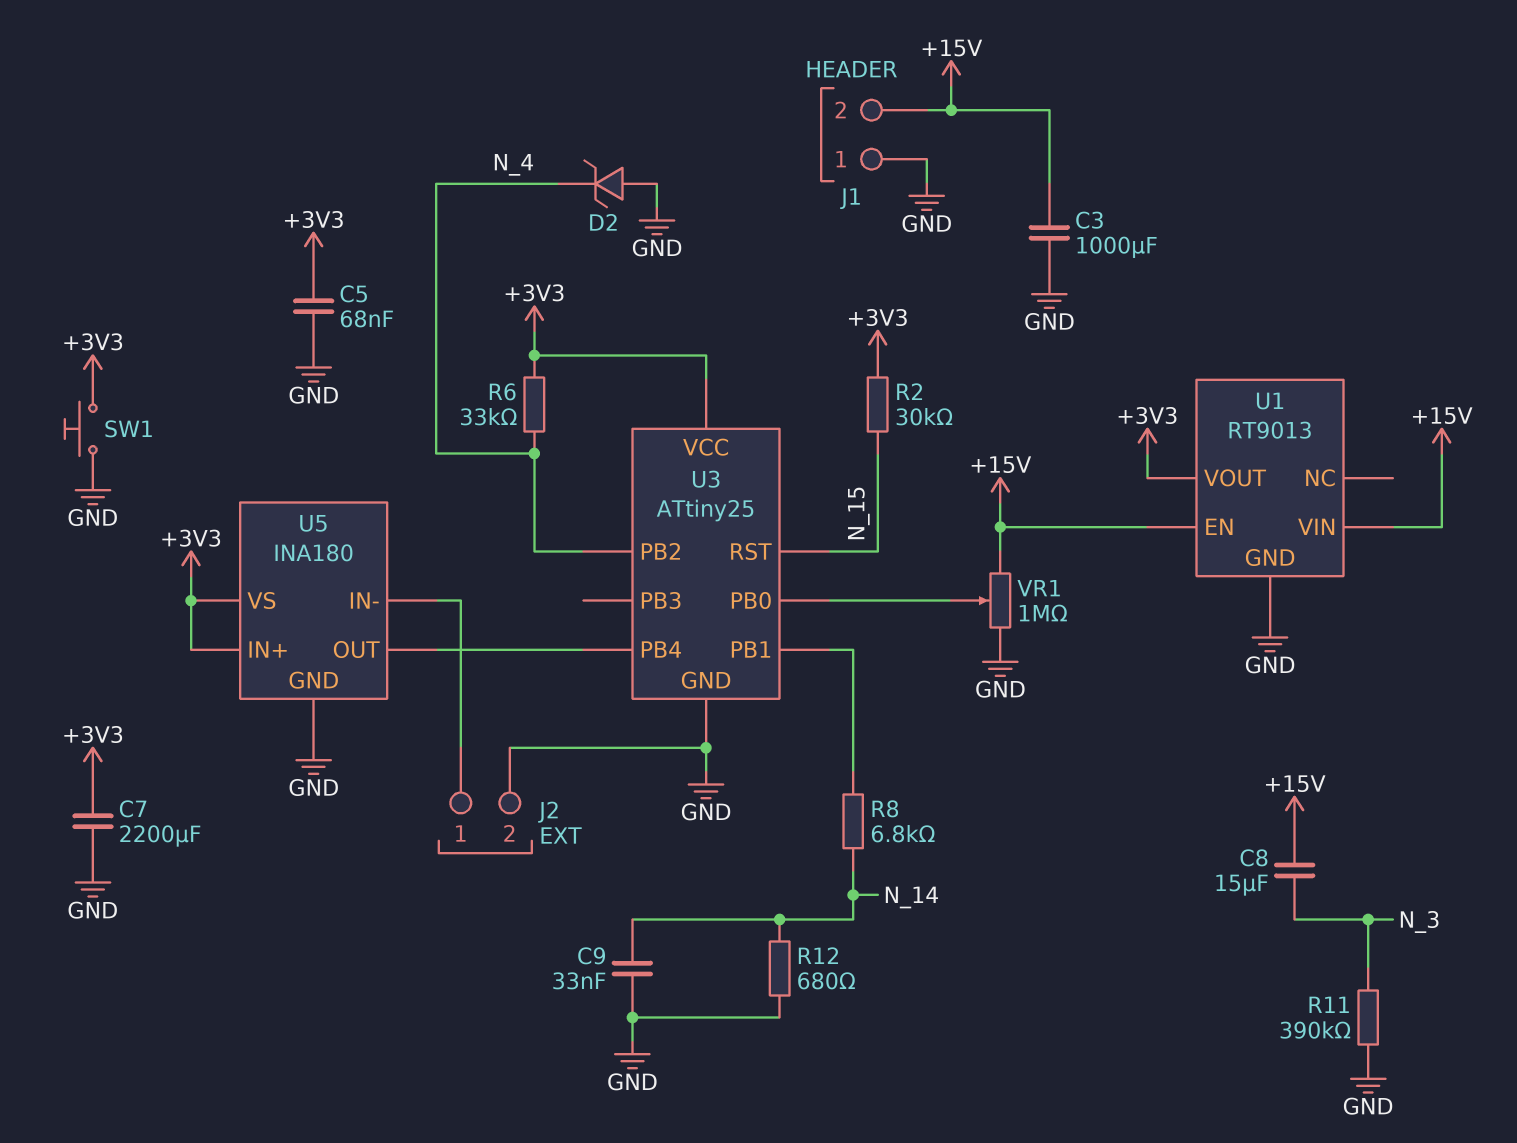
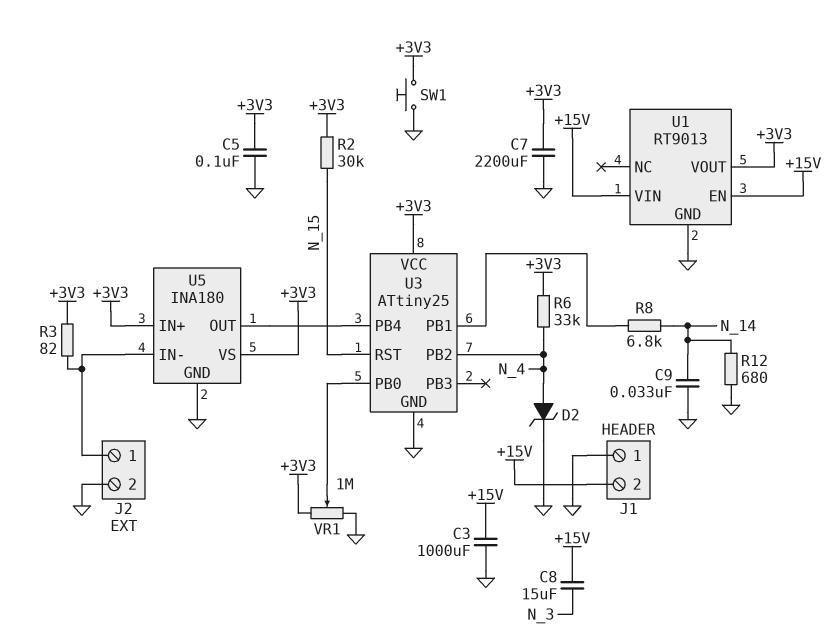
C5: 68nF (+3V3, GND) -> 100nF (+3V3, GND)
D2: zener (A GND, K N_4) -> zener (A N_4, K GND)
R3: none -> 82 (+3V3, J2/1)
R11: 390k (GND, N_3) -> none
VR1: 1M (+15V, GND, wiper U3/PB0) -> 1M (+3V3, GND, wiper U3/PB0)

